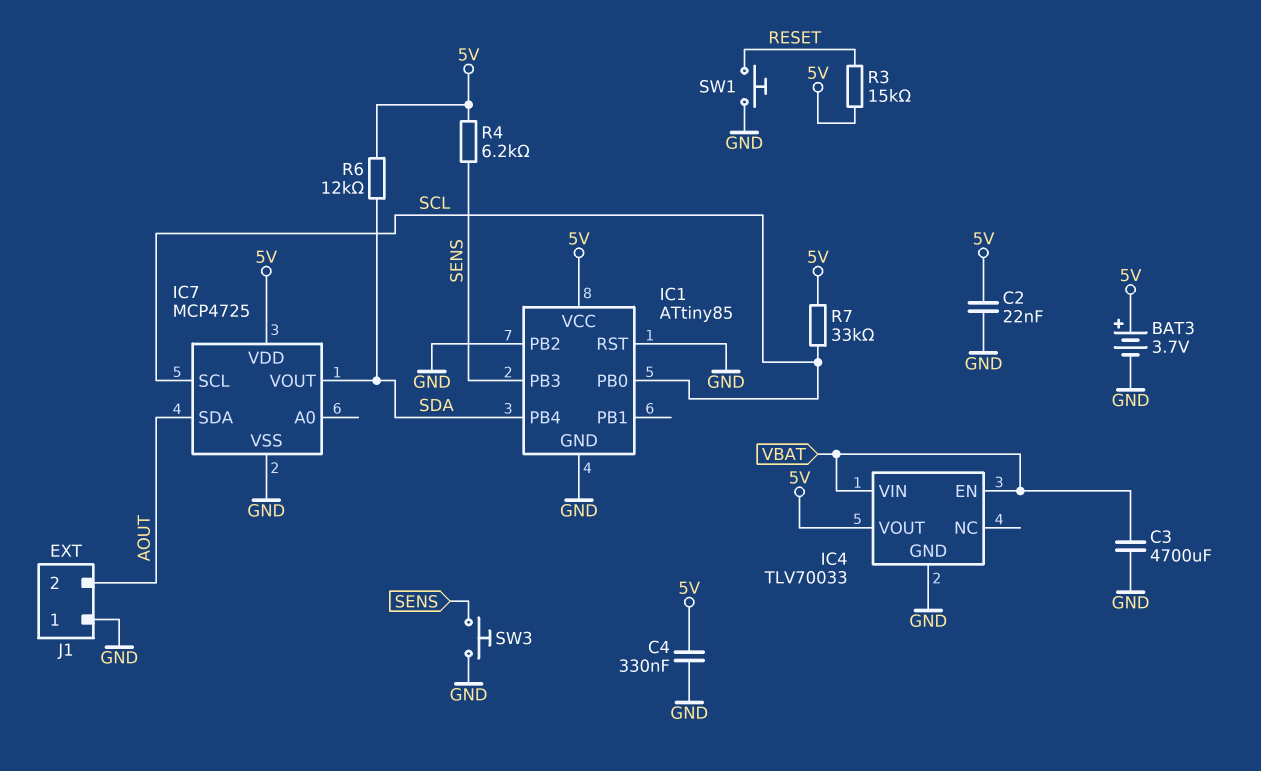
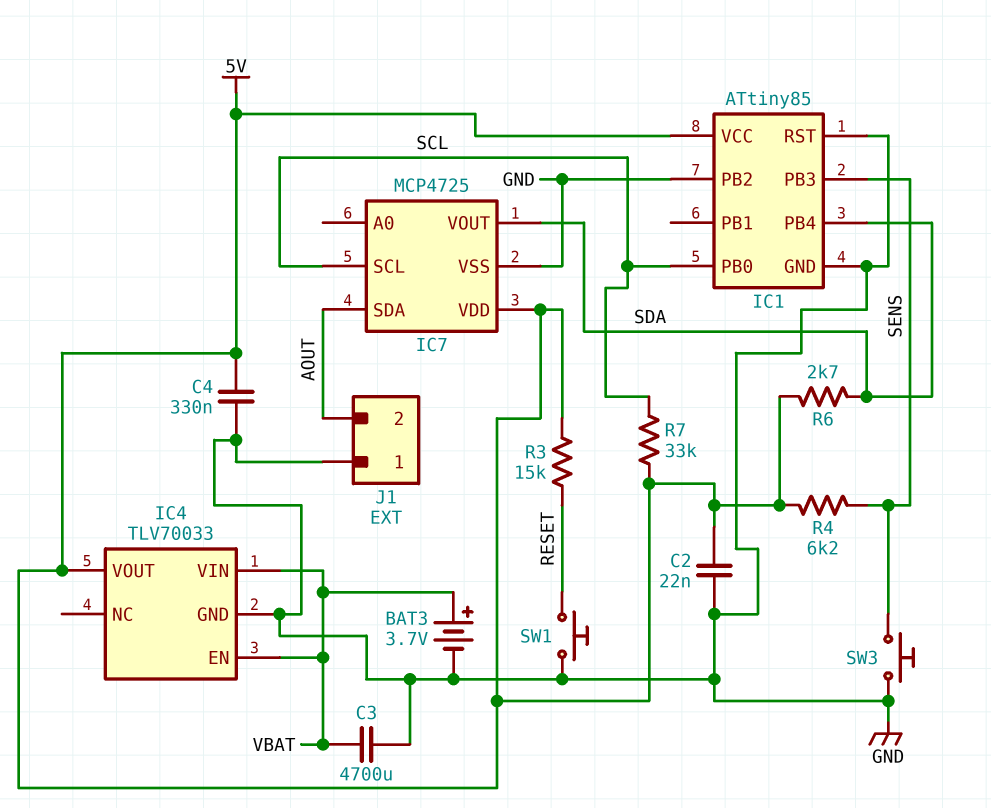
BAT3: 3.7V (plus 5V, minus GND) -> 3.7V (plus VBAT, minus GND)
R6: 12k (5V, SDA) -> 2.7k (5V, SDA)

